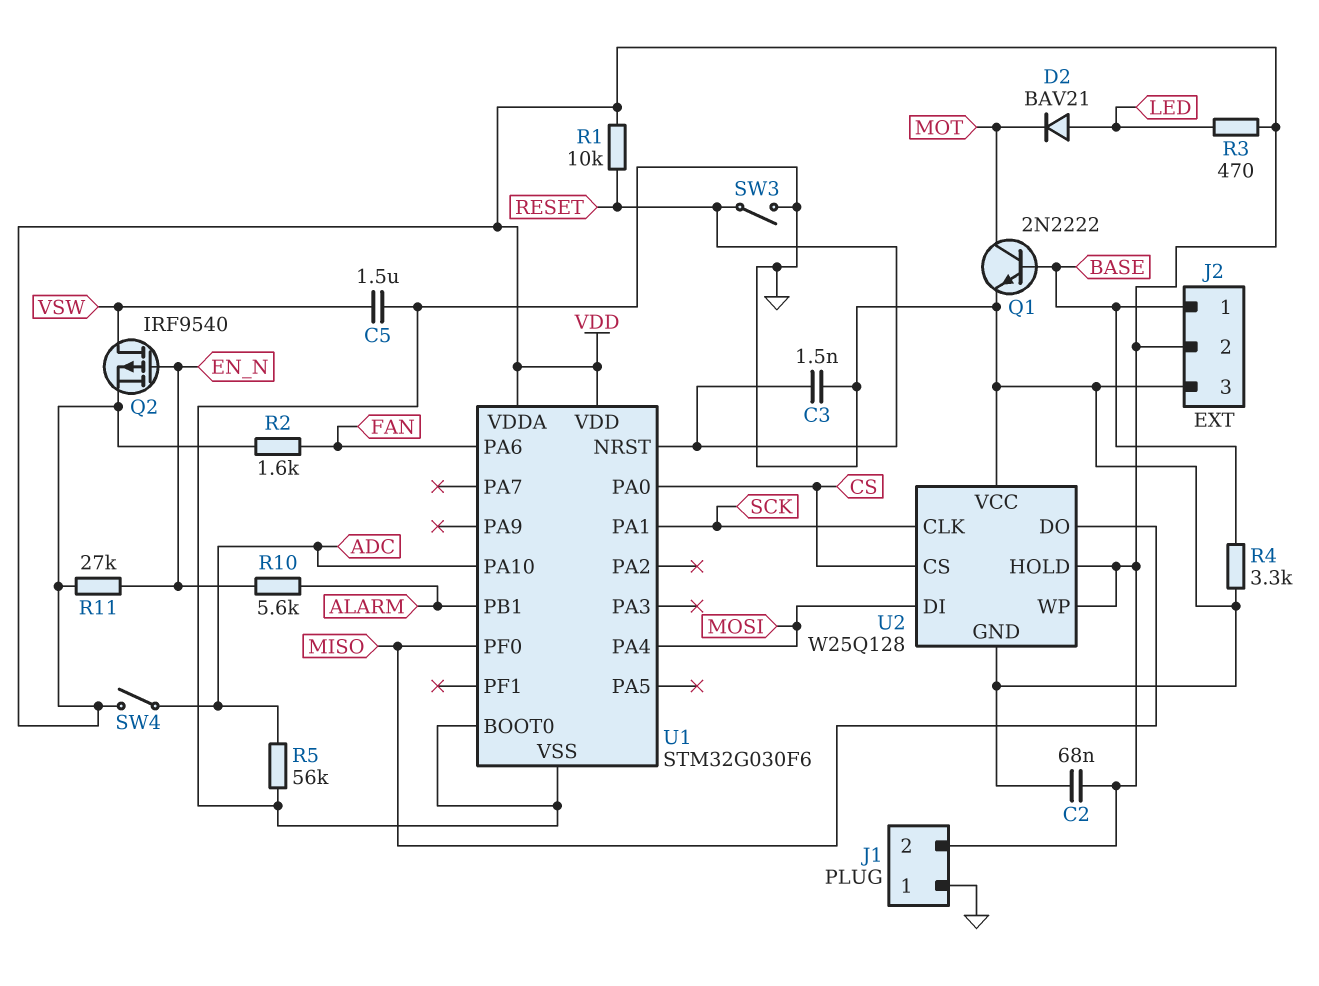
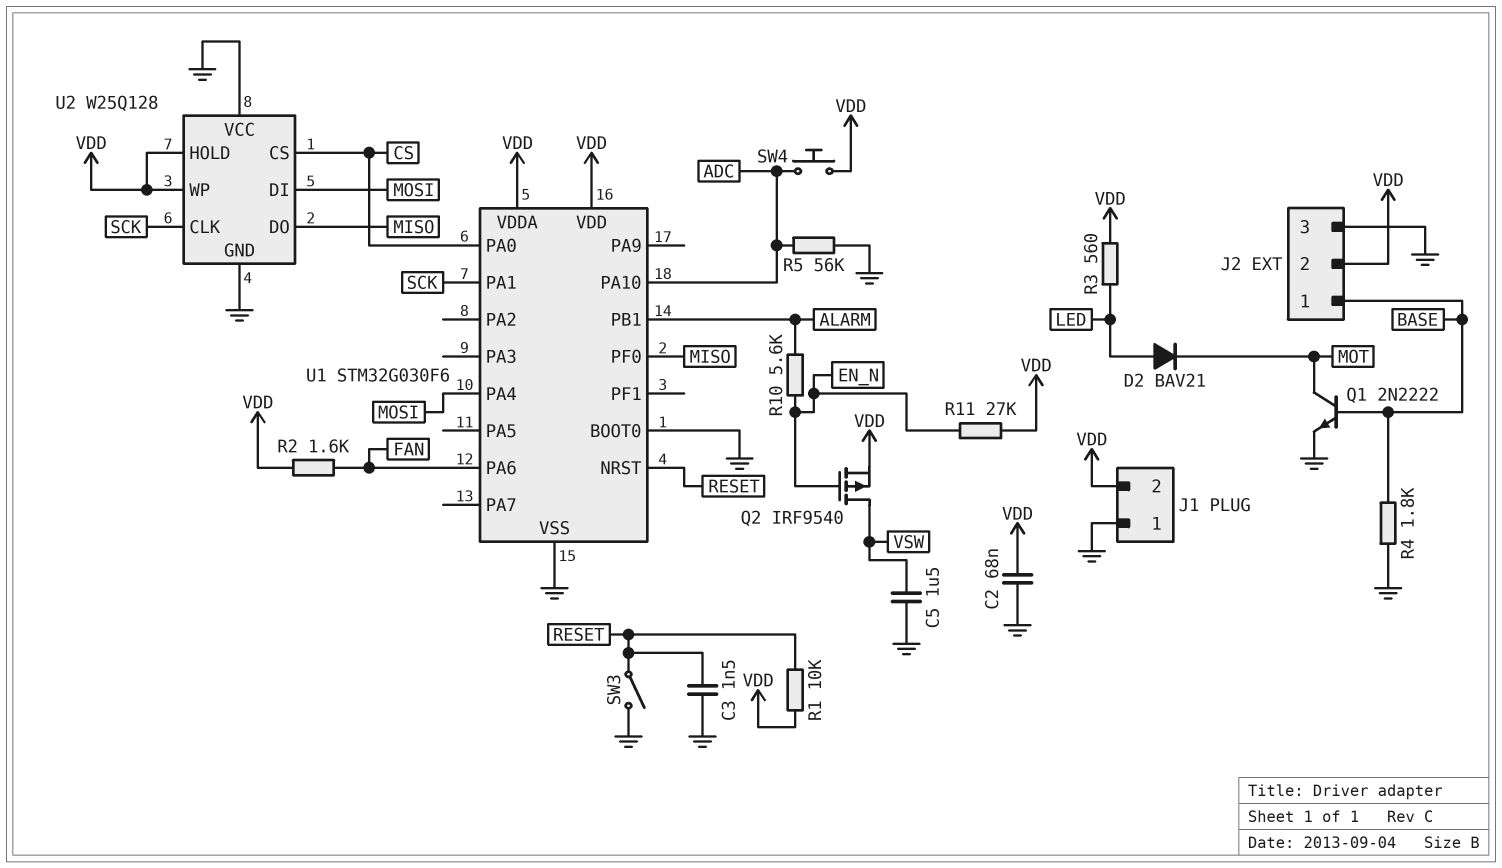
R3: 470 (LED, VDD) -> 560 (LED, VDD)
R4: 3.3k (BASE, GND) -> 1.8k (BASE, GND)
SW4: switch (ADC, VDD) -> button (ADC, VDD)

